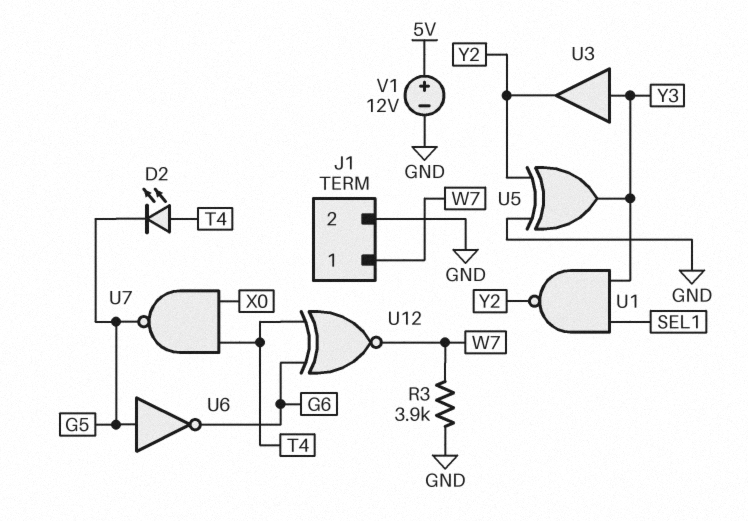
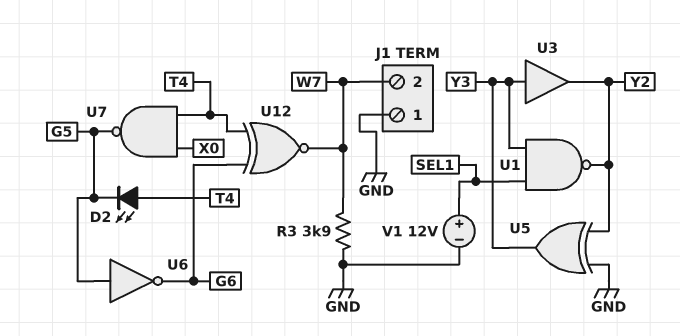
J1 pin 1: W7 -> GND
J1 pin 2: GND -> W7
V1: 12V (plus 5V, minus GND) -> 12V (plus SEL1, minus GND)

